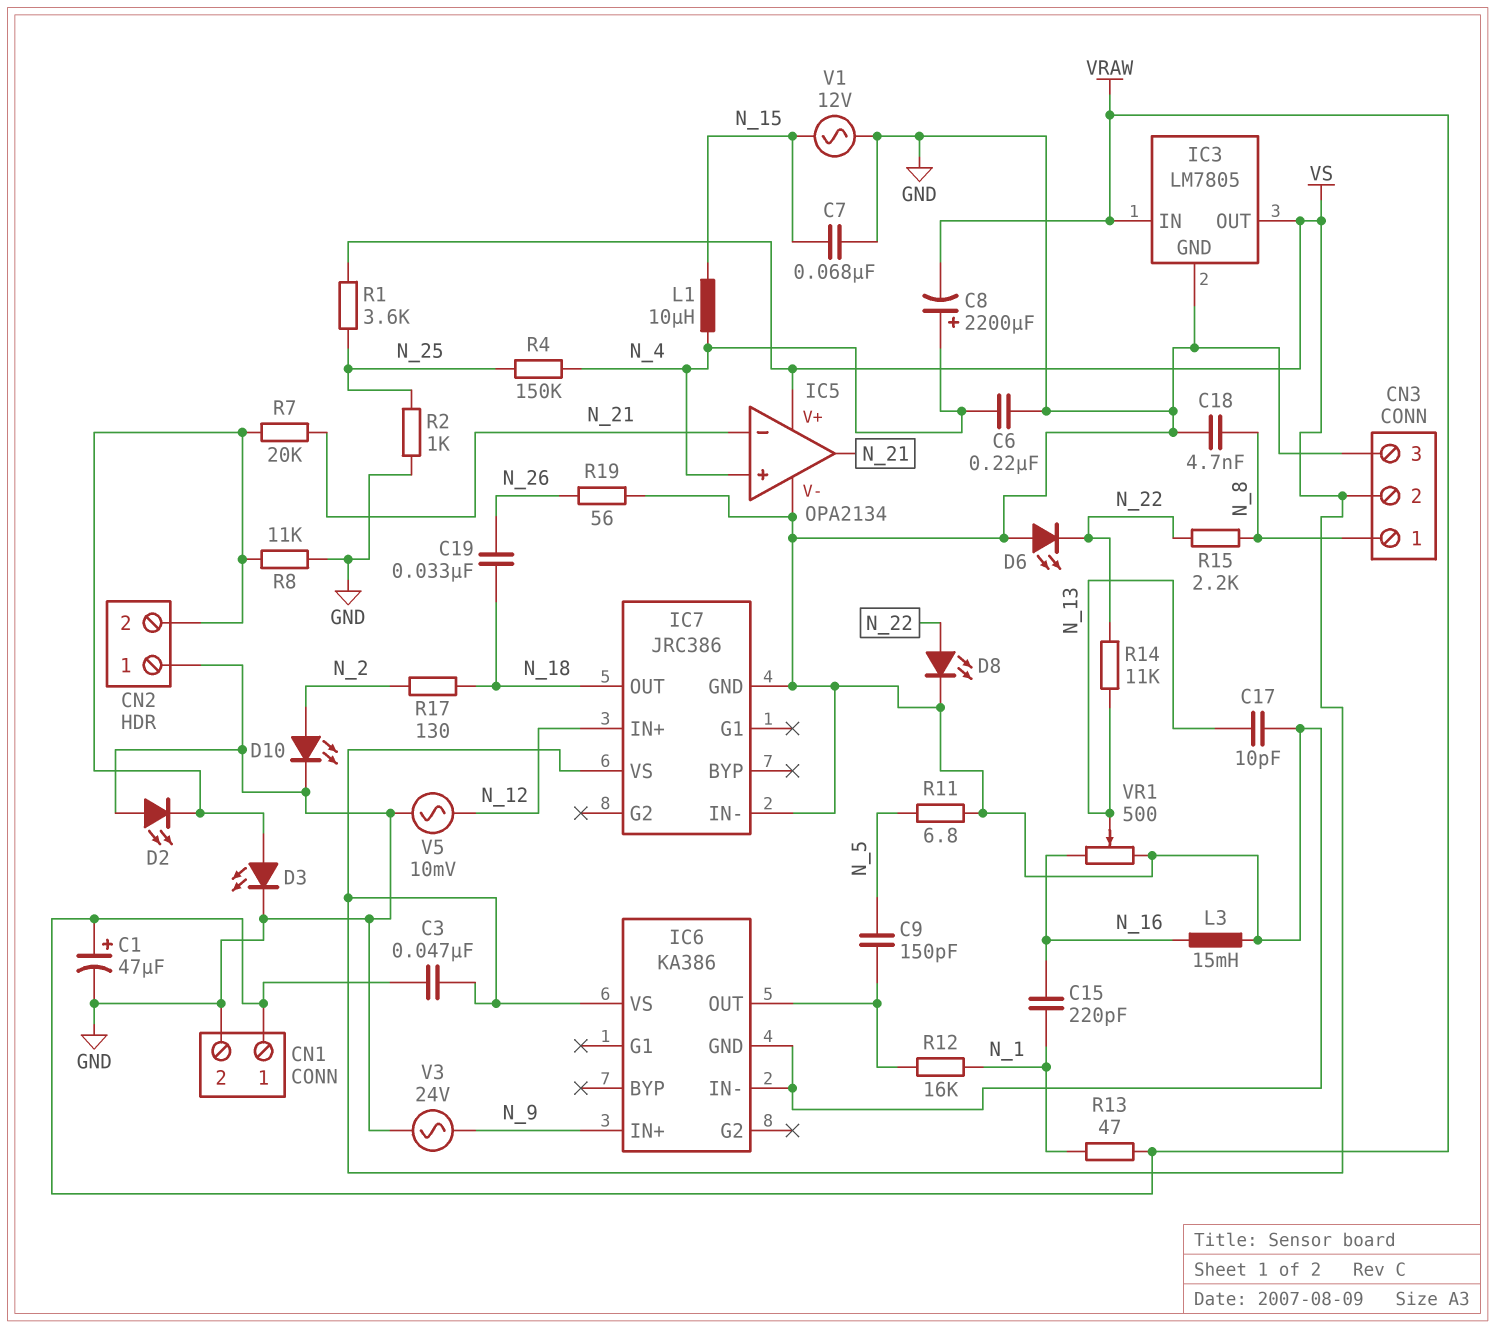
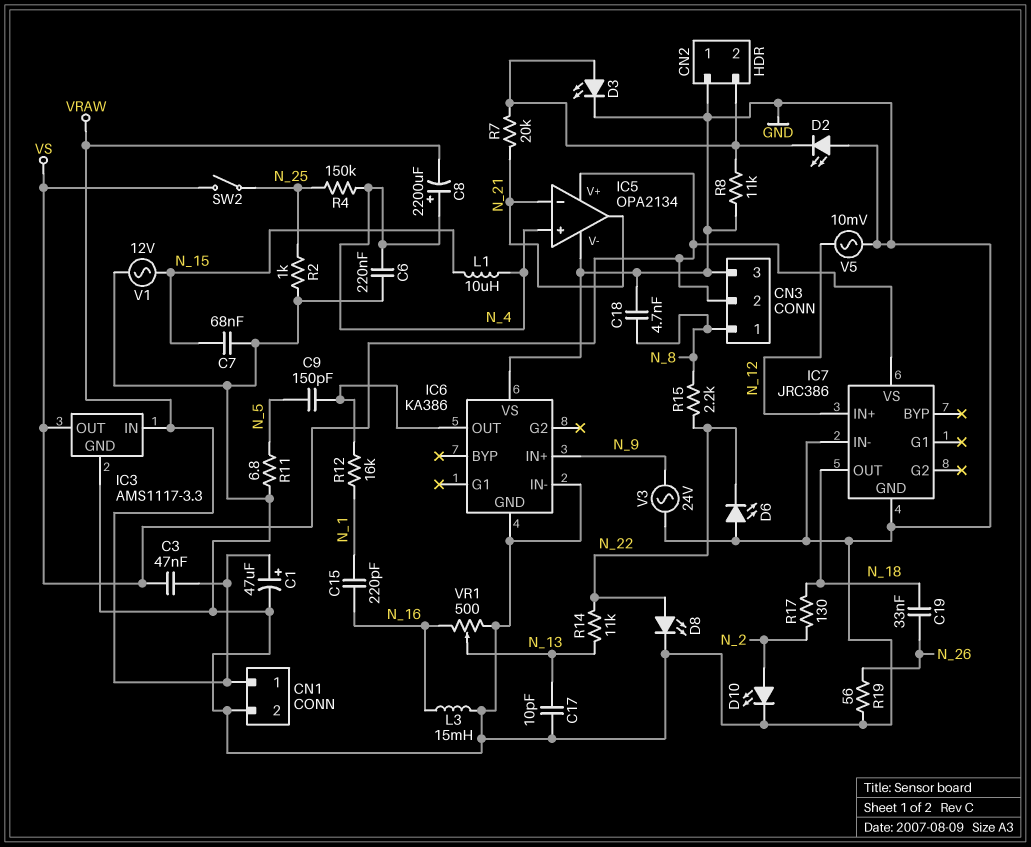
IC3: LM7805 -> AMS1117-3.3
IC6 pin VS: VS -> GND
R1: 3.6k (N_25, VS) -> none
R13: 47 (N_1, VRAW) -> none
SW2: none -> switch (N_25, VS)

